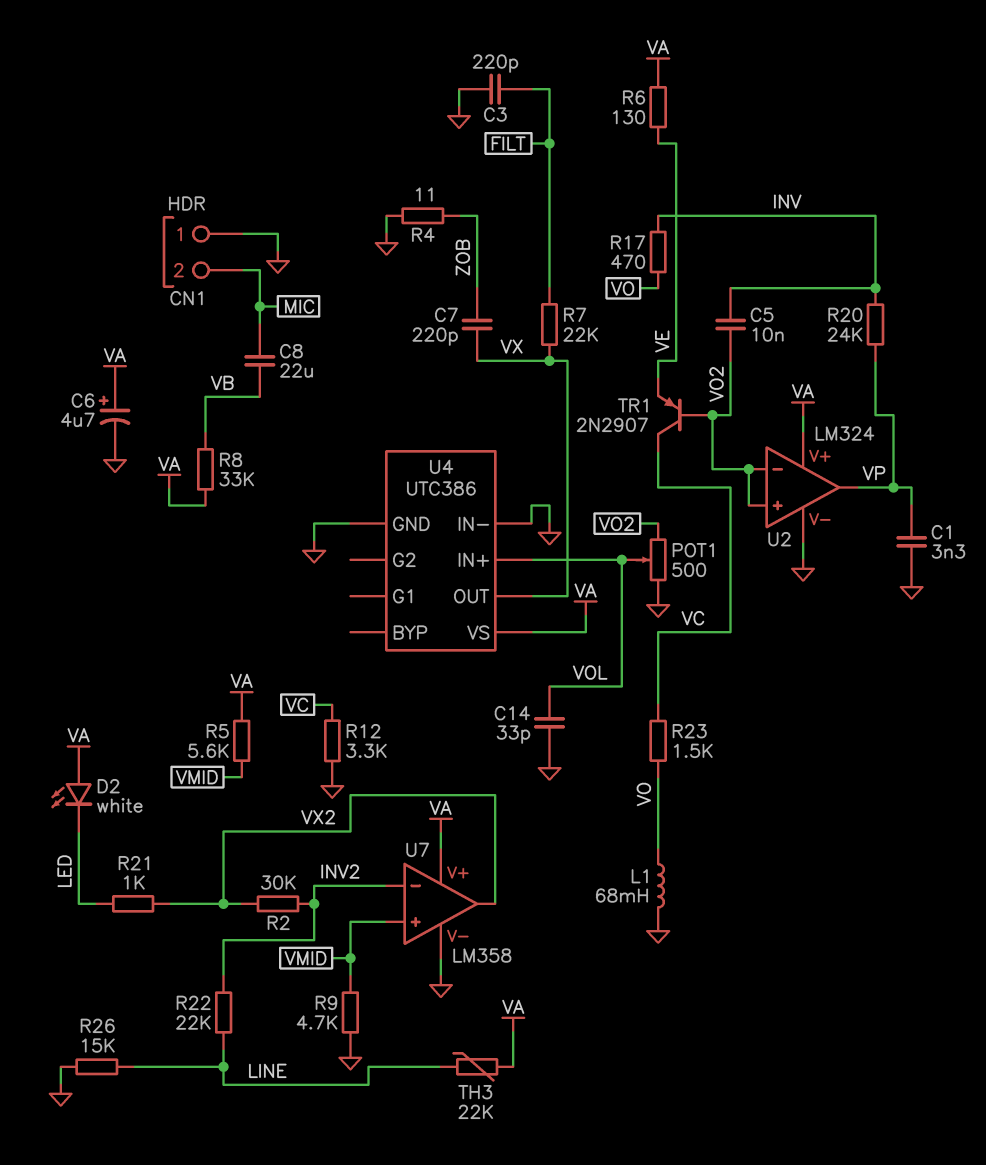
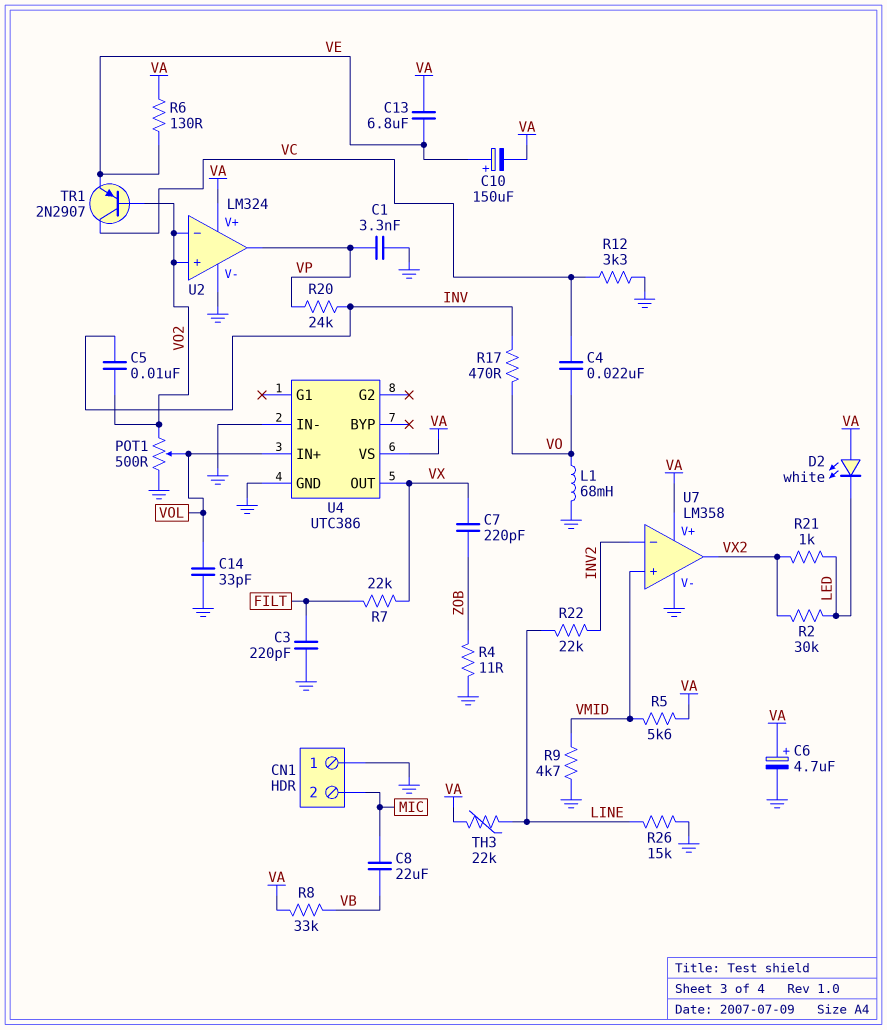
C4: none -> 22nF (VC, VO)
C10: none -> 150uF (plus VE, minus VA)
C13: none -> 6.8uF (VA, VE)
R2: 30k (INV2, VX2) -> 30k (LED, VX2)
R23: 1.5k (VC, VO) -> none

